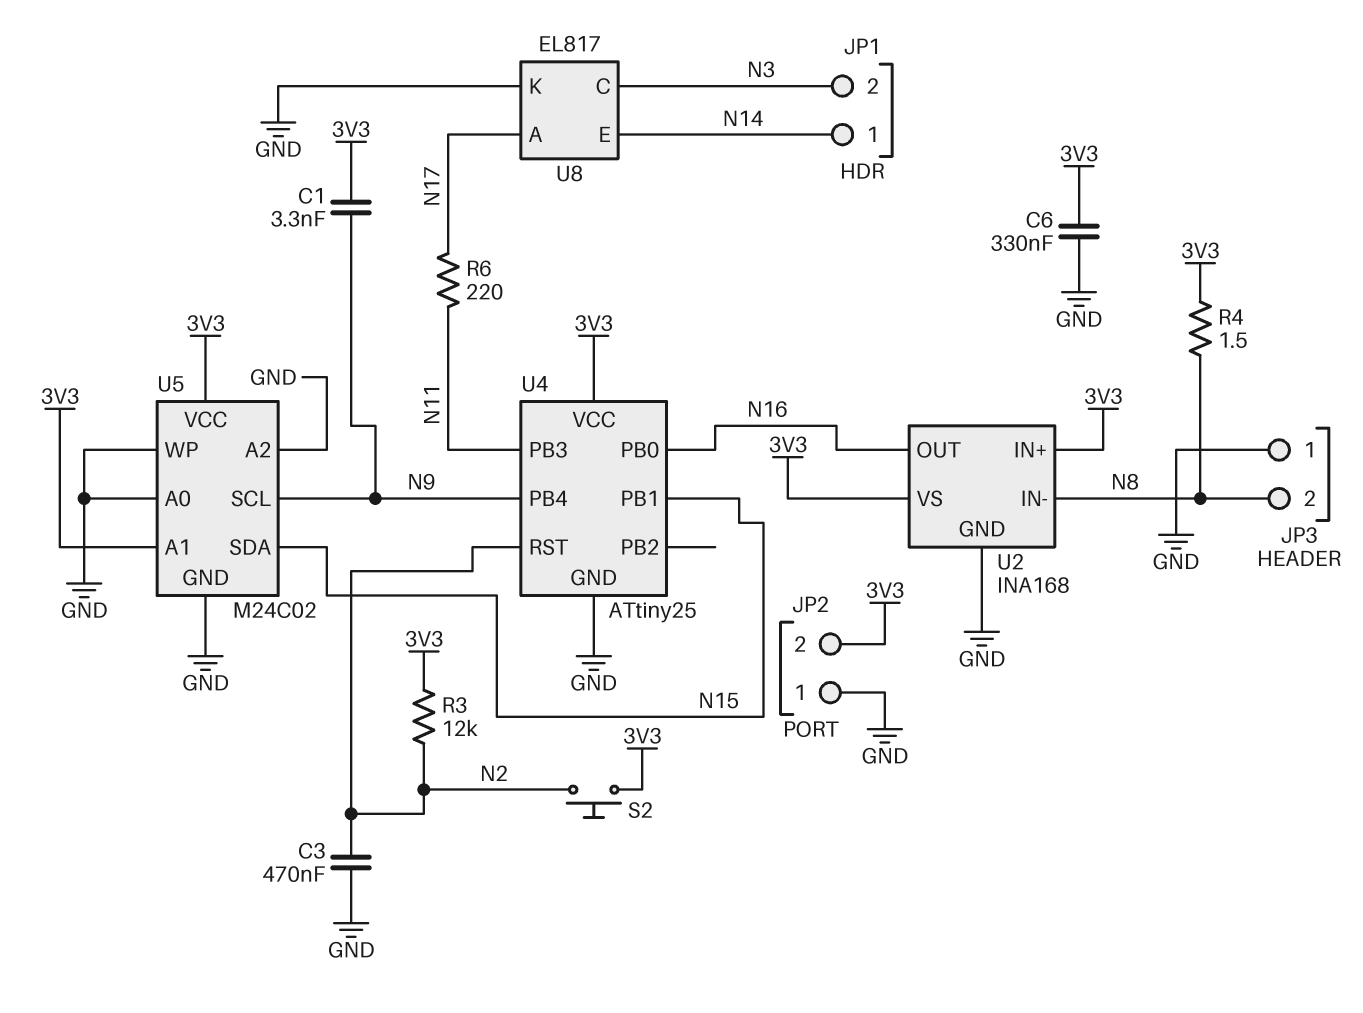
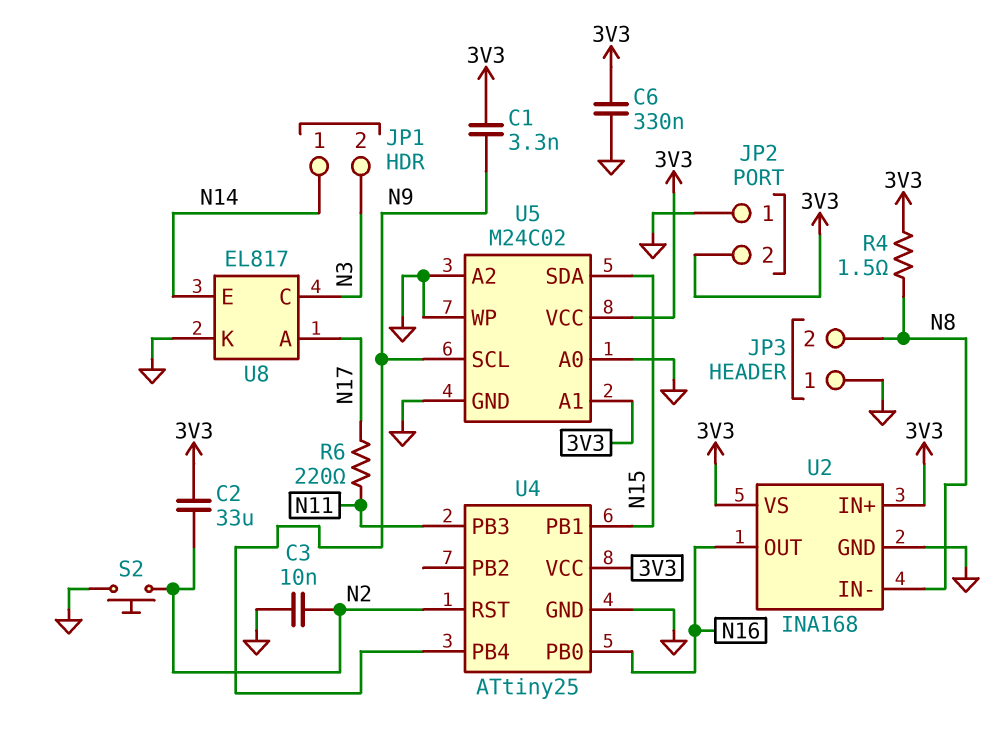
C2: none -> 33uF (3V3, N2)
C3: 470nF (GND, N2) -> 10nF (GND, N2)
R3: 12k (3V3, N2) -> none
S2: button (3V3, N2) -> button (GND, N2)

